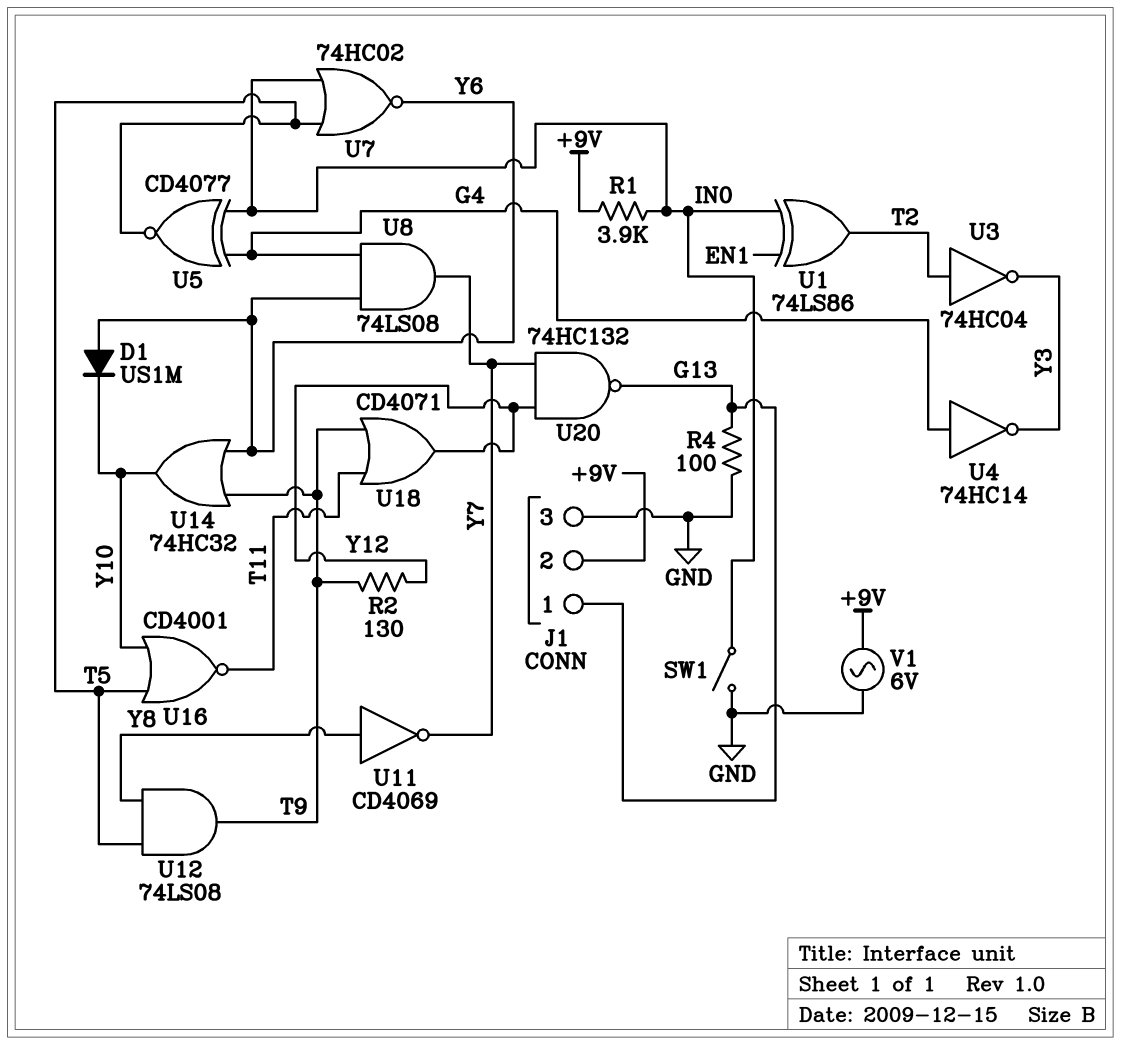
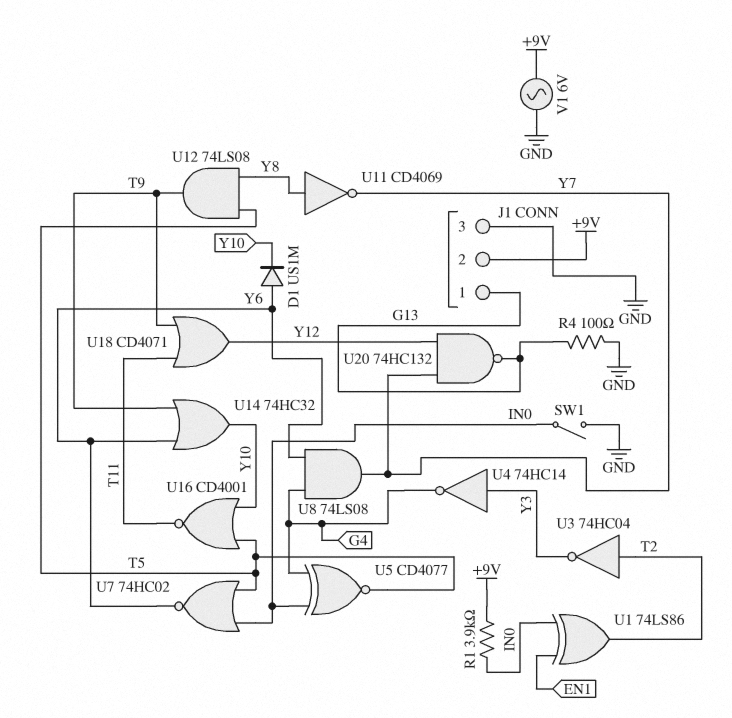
R2: 130 (T9, Y12) -> none
U4: NOT 74HC14 (in G4, out Y3) -> NOT 74HC14 (in Y3, out G4)

